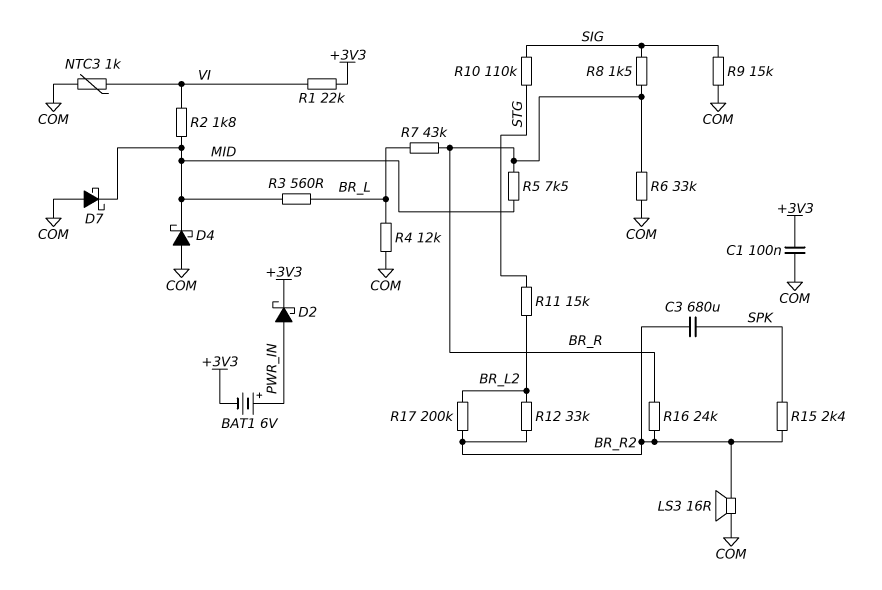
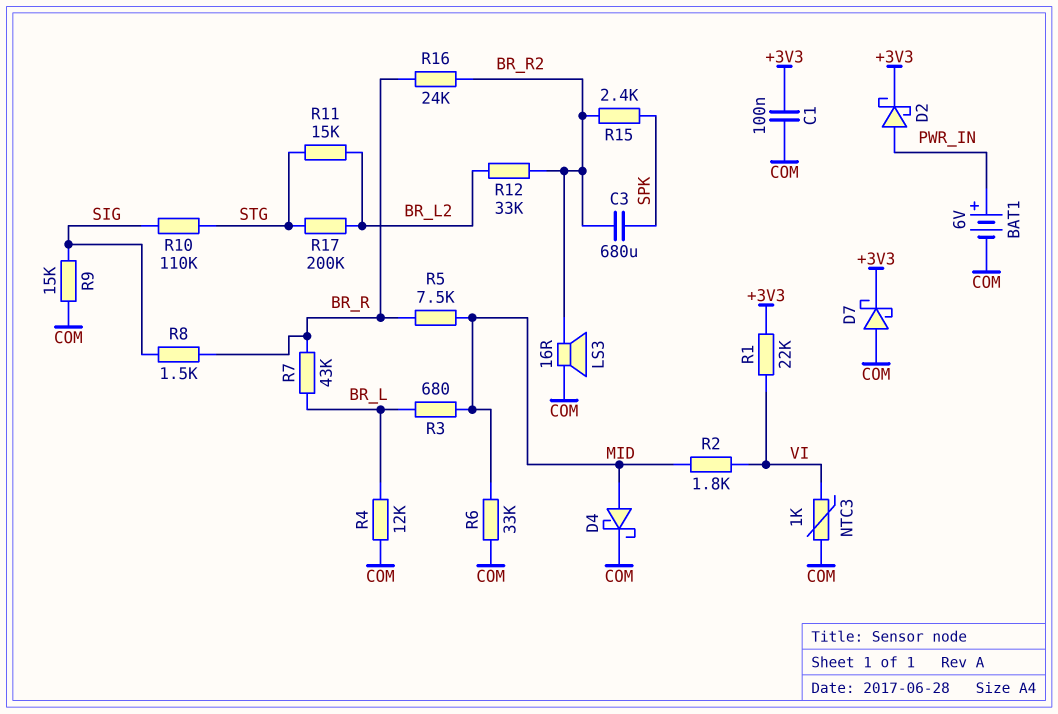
BAT1: 6V (plus PWR_IN, minus +3V3) -> 6V (plus PWR_IN, minus COM)
D4: schottky (A COM, K MID) -> schottky (A MID, K COM)
D7: schottky (A COM, K MID) -> schottky (A COM, K +3V3)
R3: 560 (BR_L, MID) -> 680 (BR_L, MID)
R6: 33k (BR_R, COM) -> 33k (COM, MID)
R17: 200k (BR_L2, BR_R2) -> 200k (BR_L2, STG)

